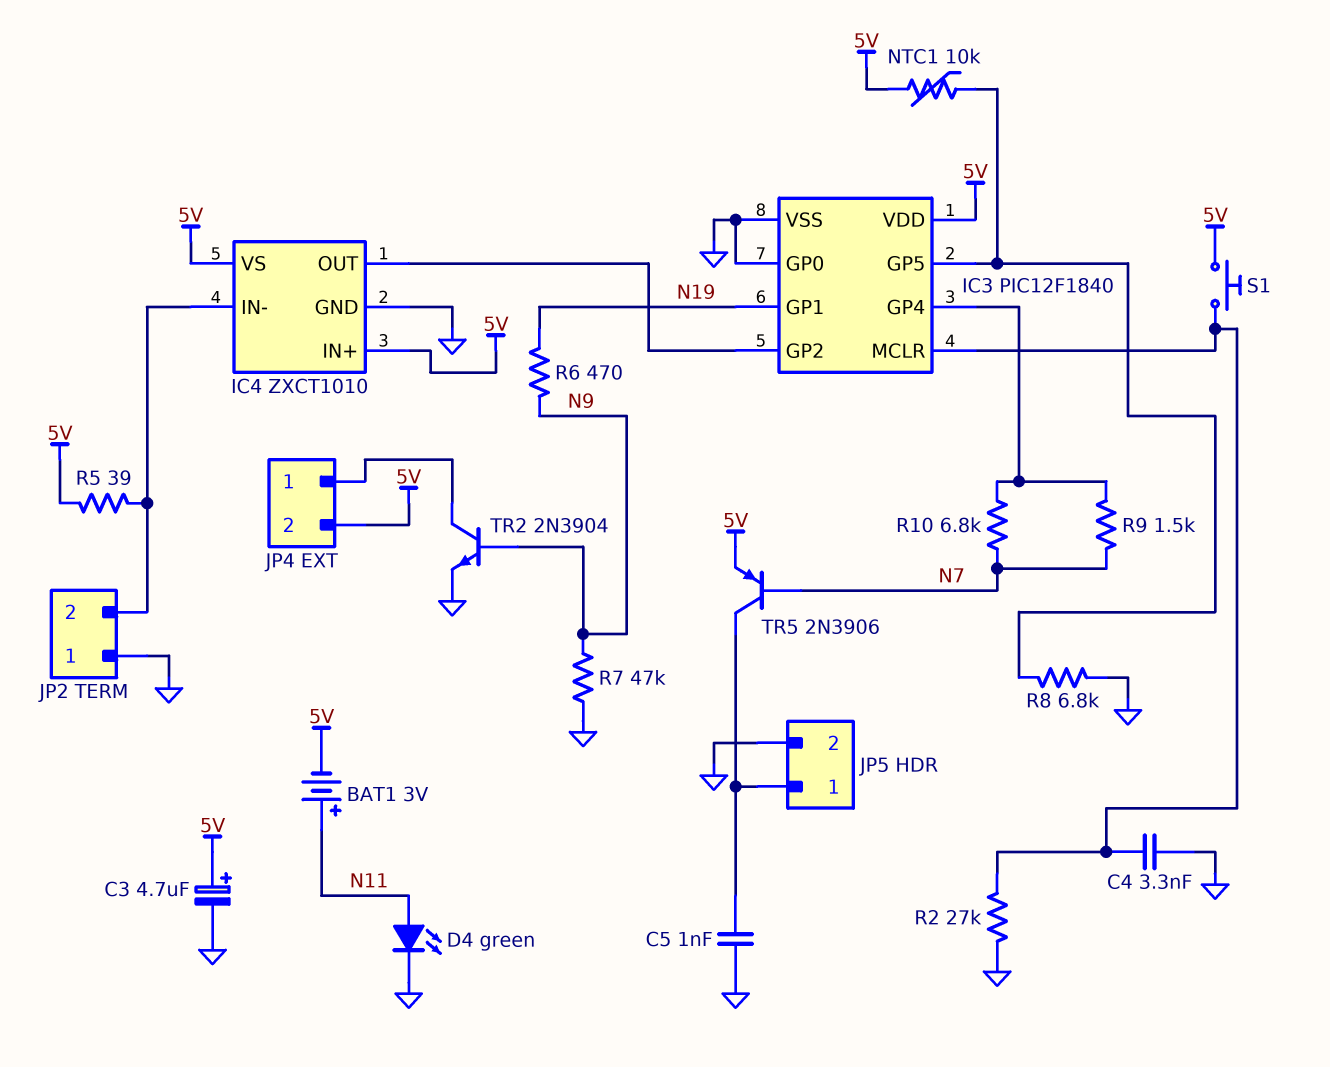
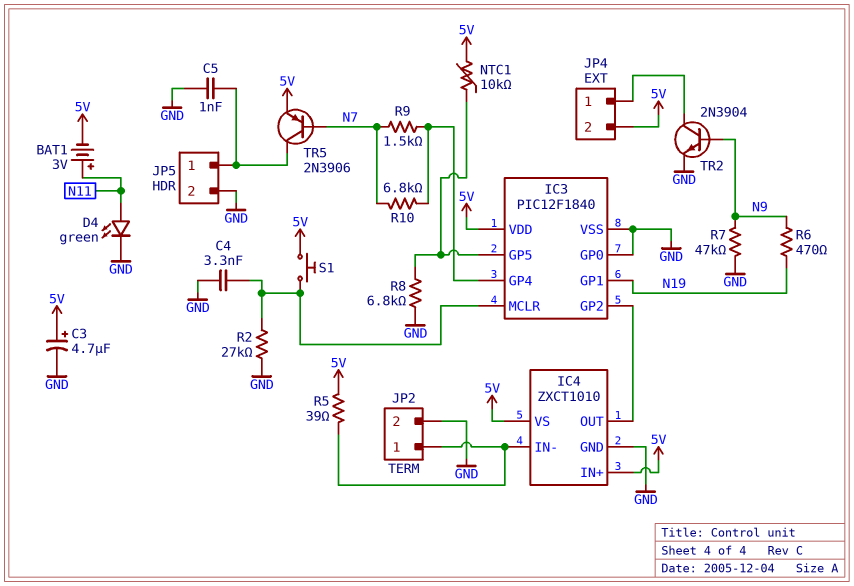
JP2 pin 1: GND -> IC4/IN-
JP2 pin 2: IC4/IN- -> GND

